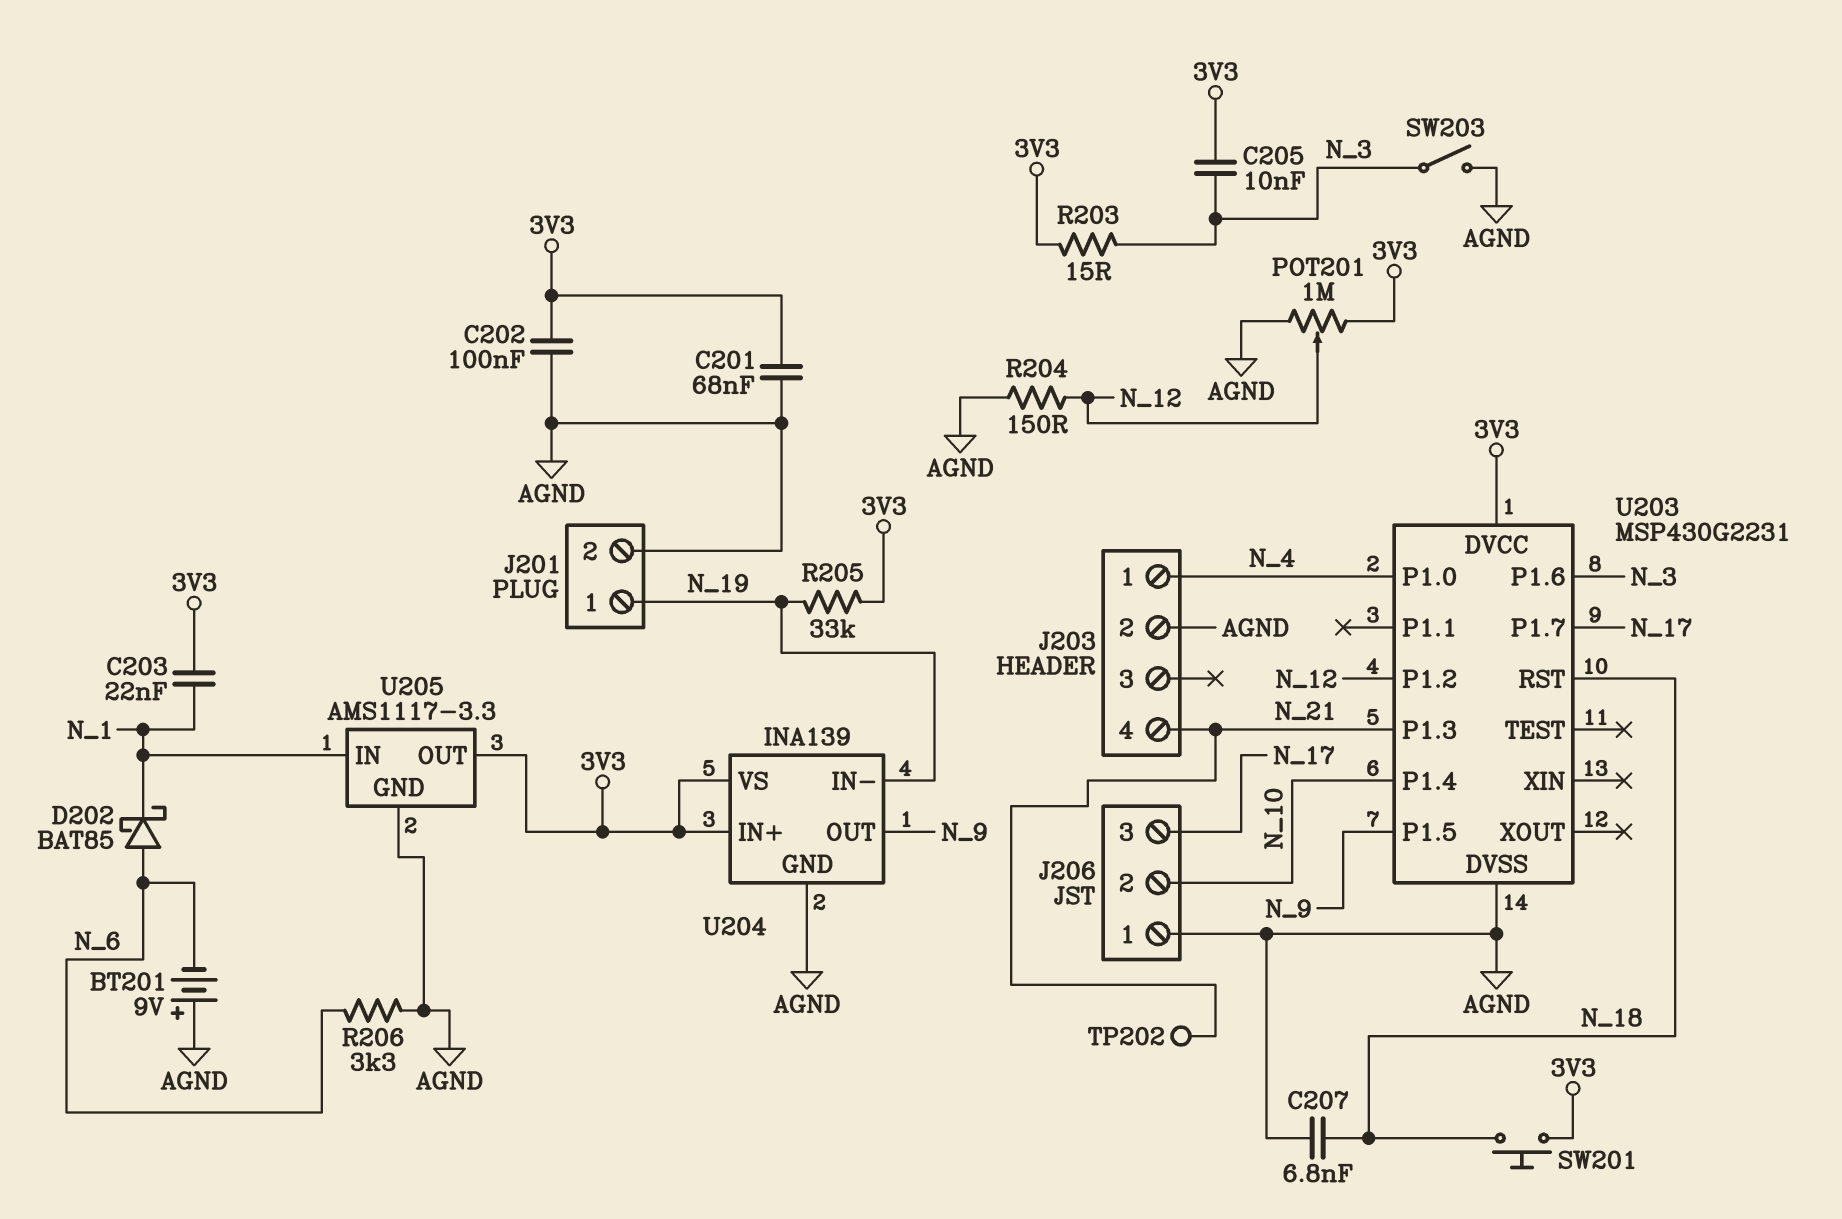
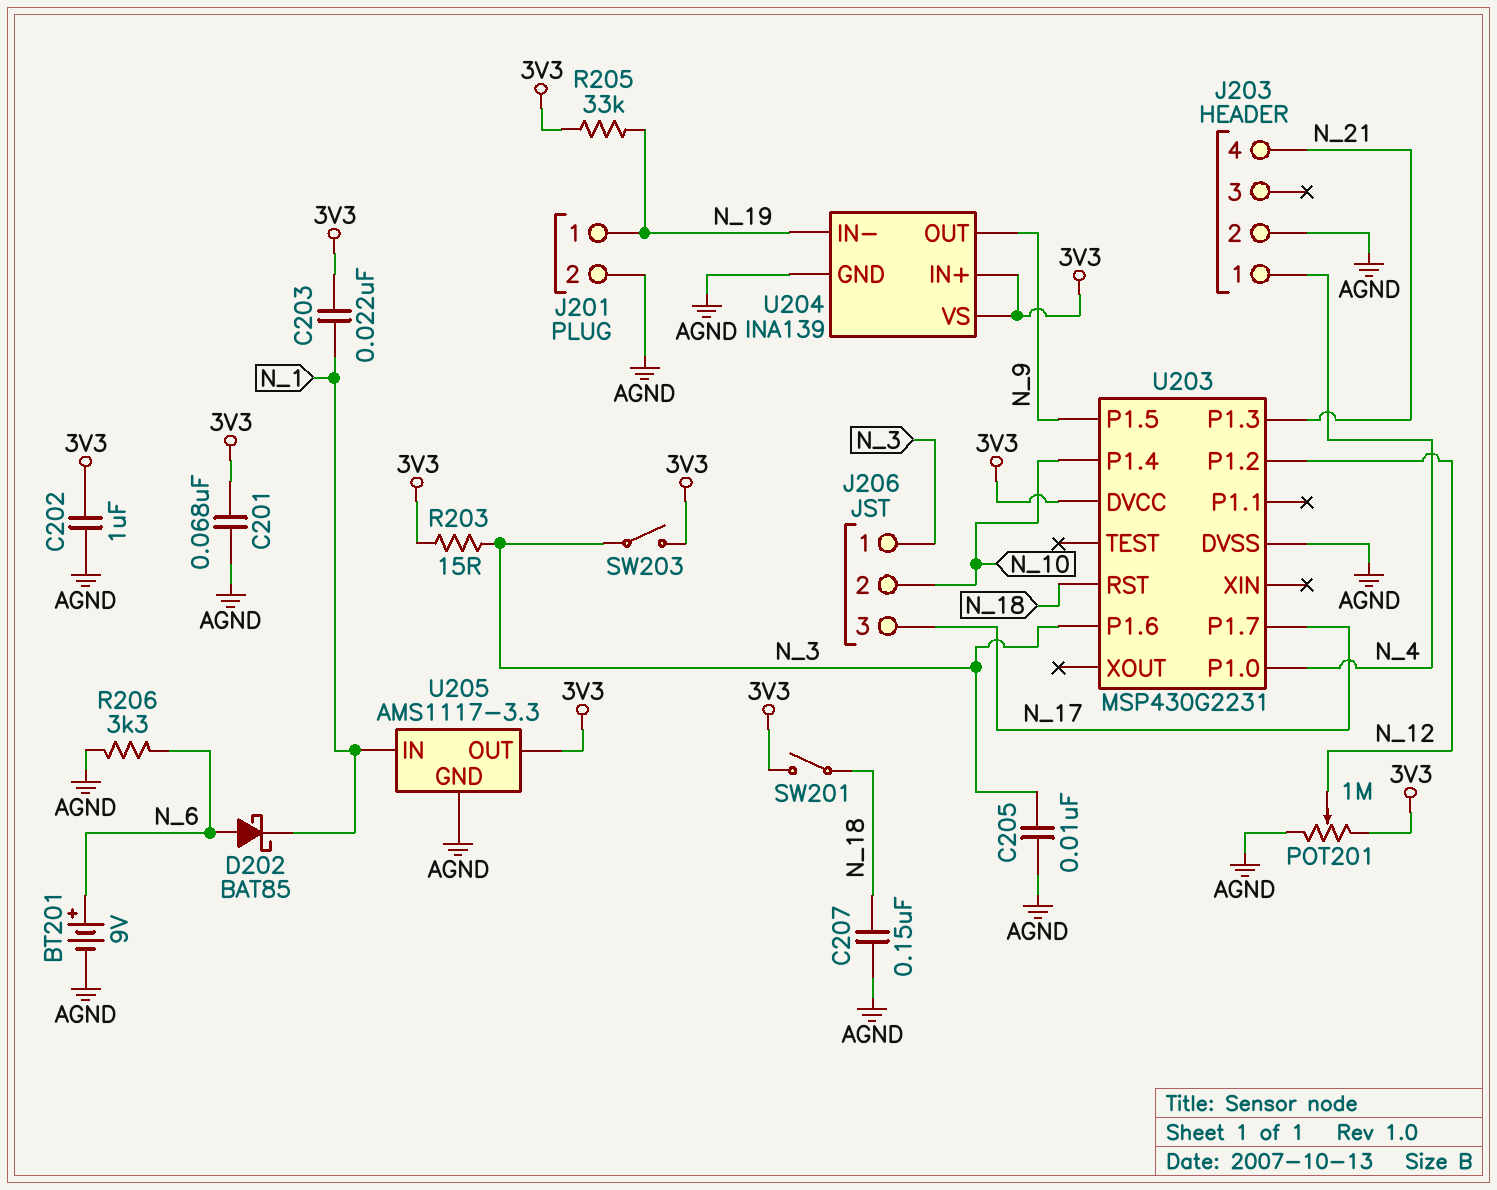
BT201: 9V (plus AGND, minus N_6) -> 9V (plus N_6, minus AGND)
C202: 100nF (3V3, AGND) -> 1uF (3V3, AGND)
C205: 10nF (3V3, N_3) -> 10nF (AGND, N_3)
C207: 6.8nF (AGND, N_18) -> 150nF (AGND, N_18)
J206 pin 1: AGND -> N_3
R204: 150 (AGND, N_12) -> none
SW201: button (3V3, N_18) -> switch (3V3, N_18)
SW203: switch (AGND, N_3) -> switch (3V3, N_3)
TP202: test point (N_21) -> none

